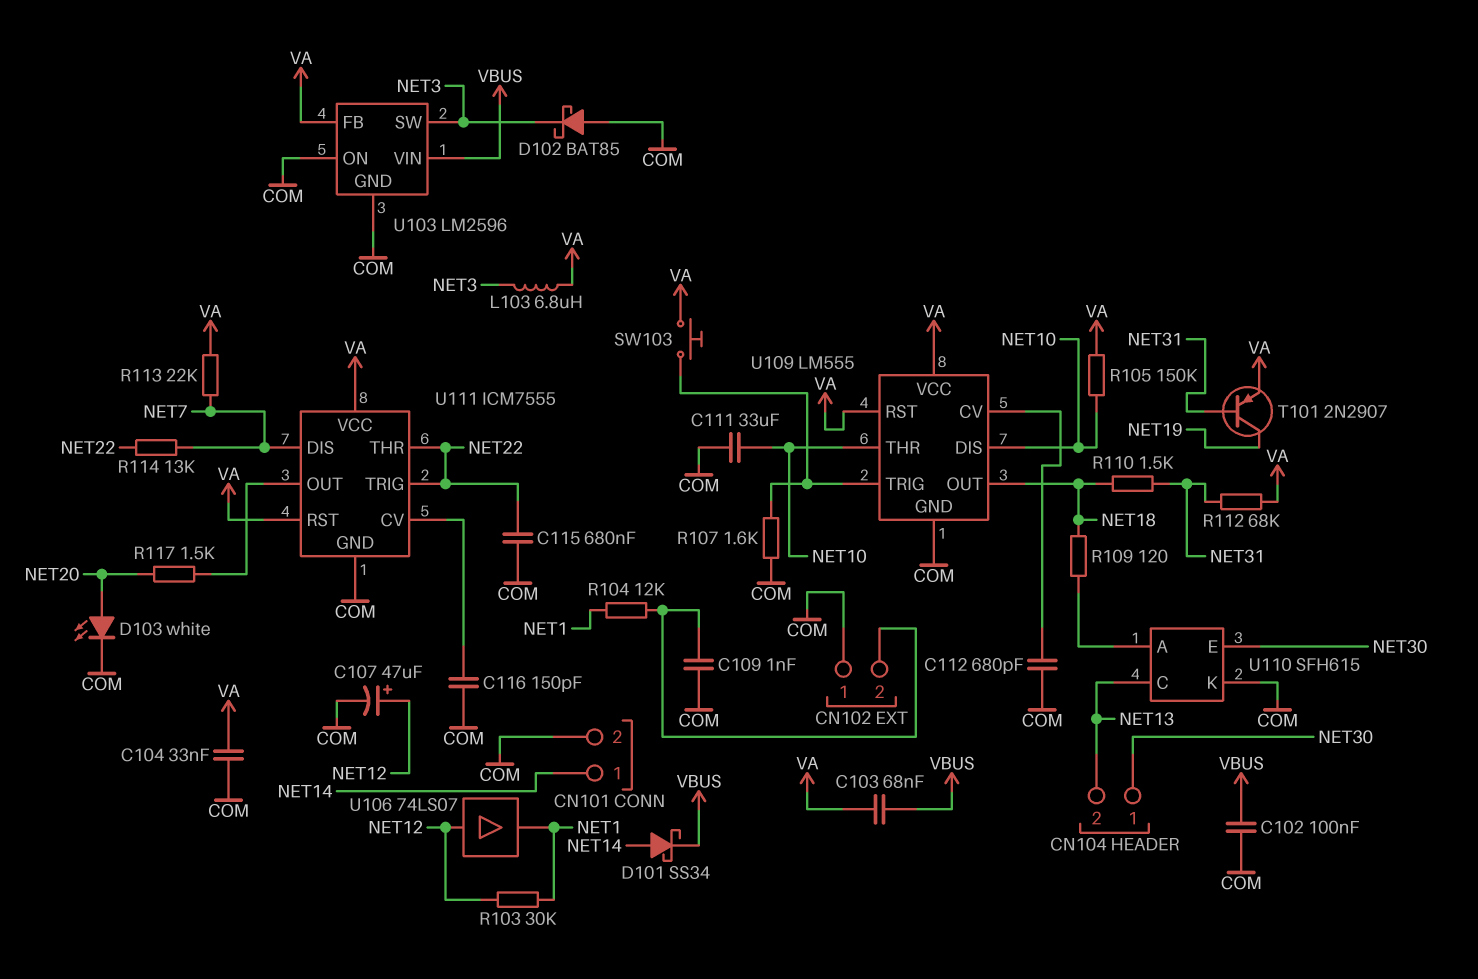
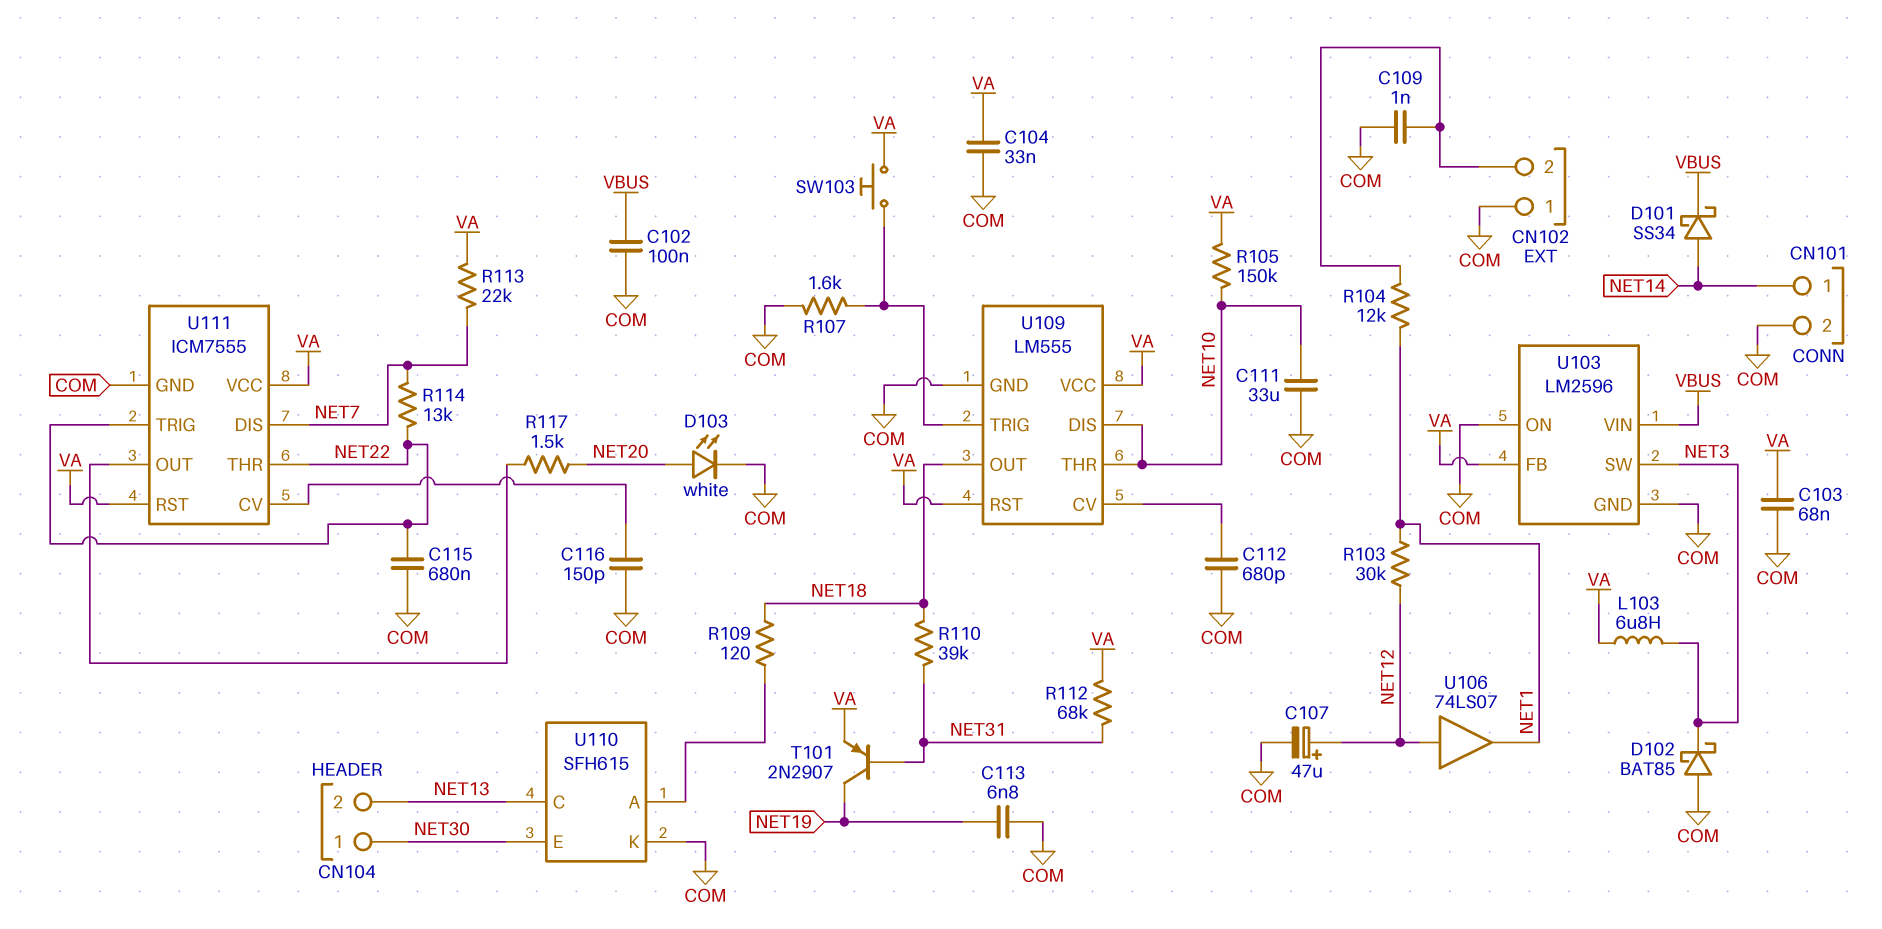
C103: 68nF (VA, VBUS) -> 68nF (COM, VA)
C113: none -> 6.8nF (COM, NET19)
R110: 1.5k (NET18, NET31) -> 39k (NET18, NET31)

